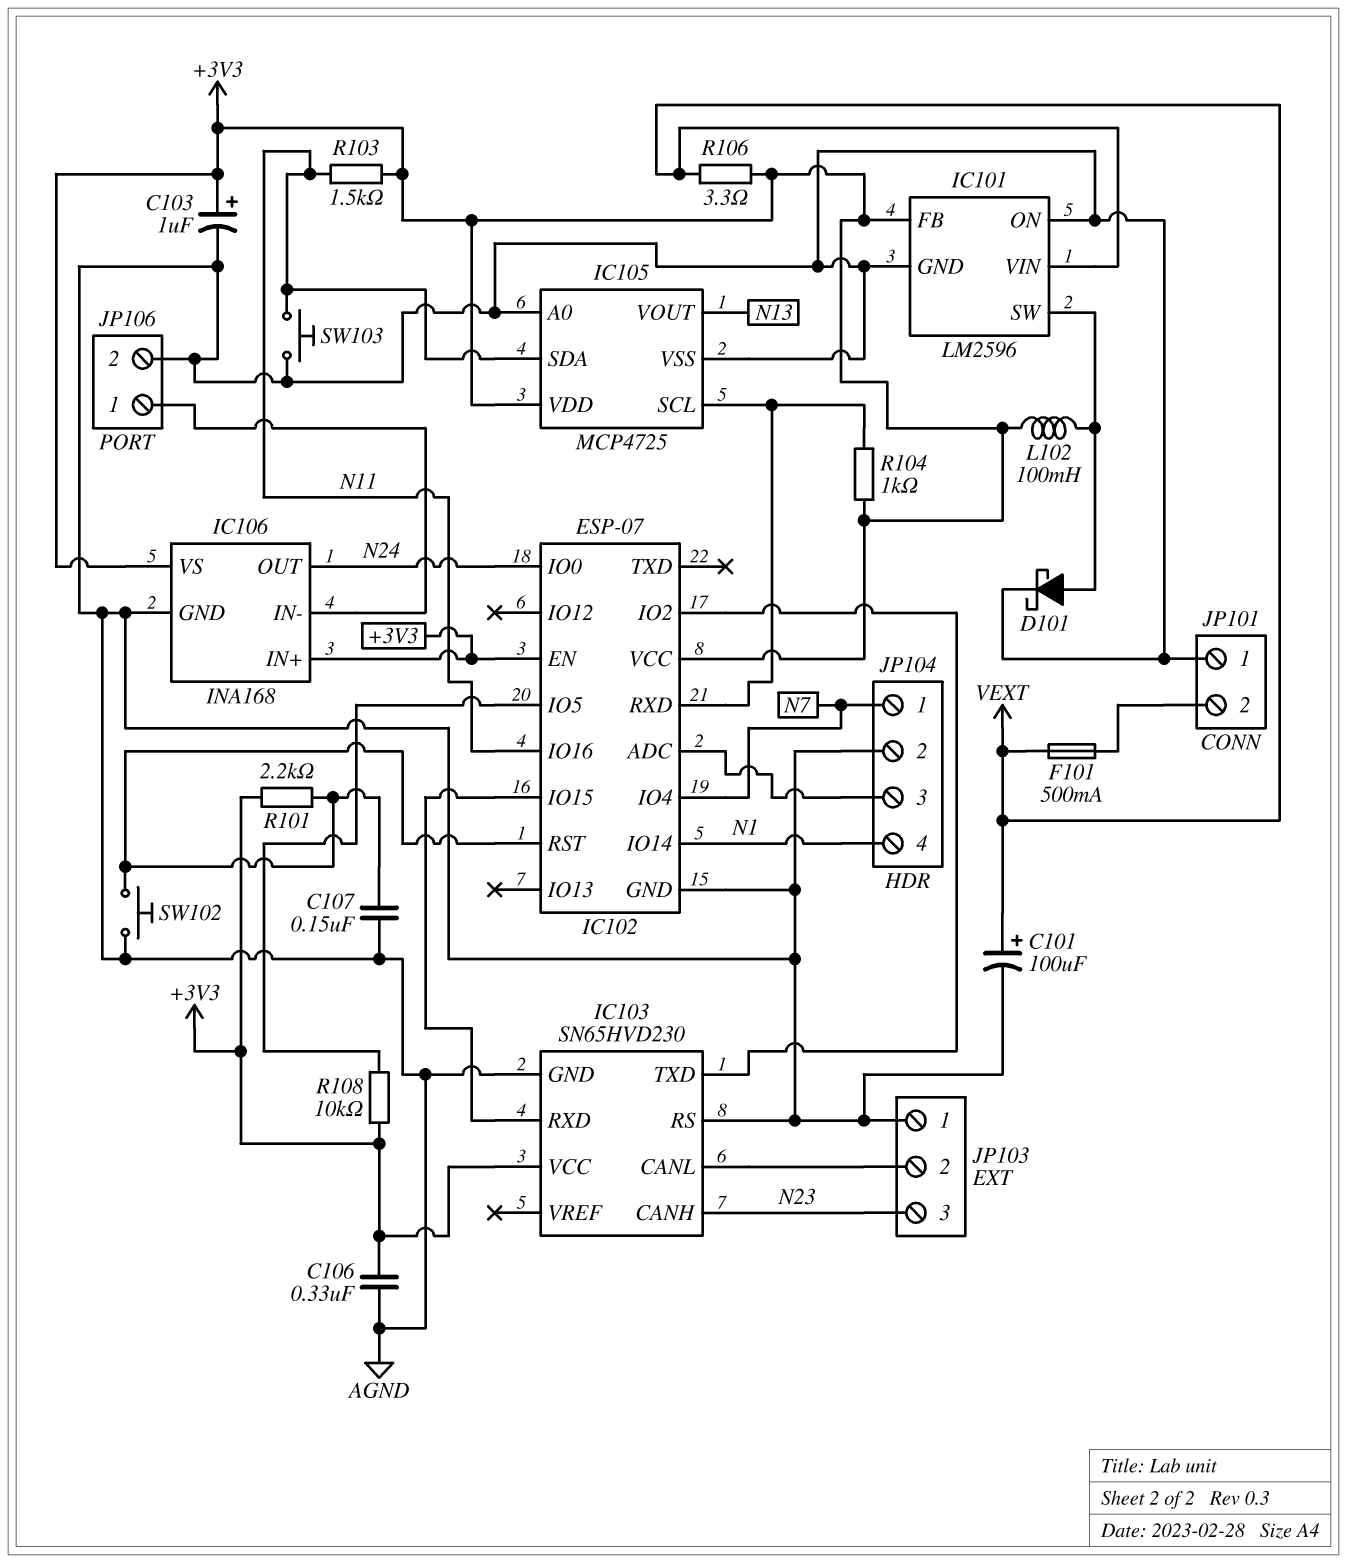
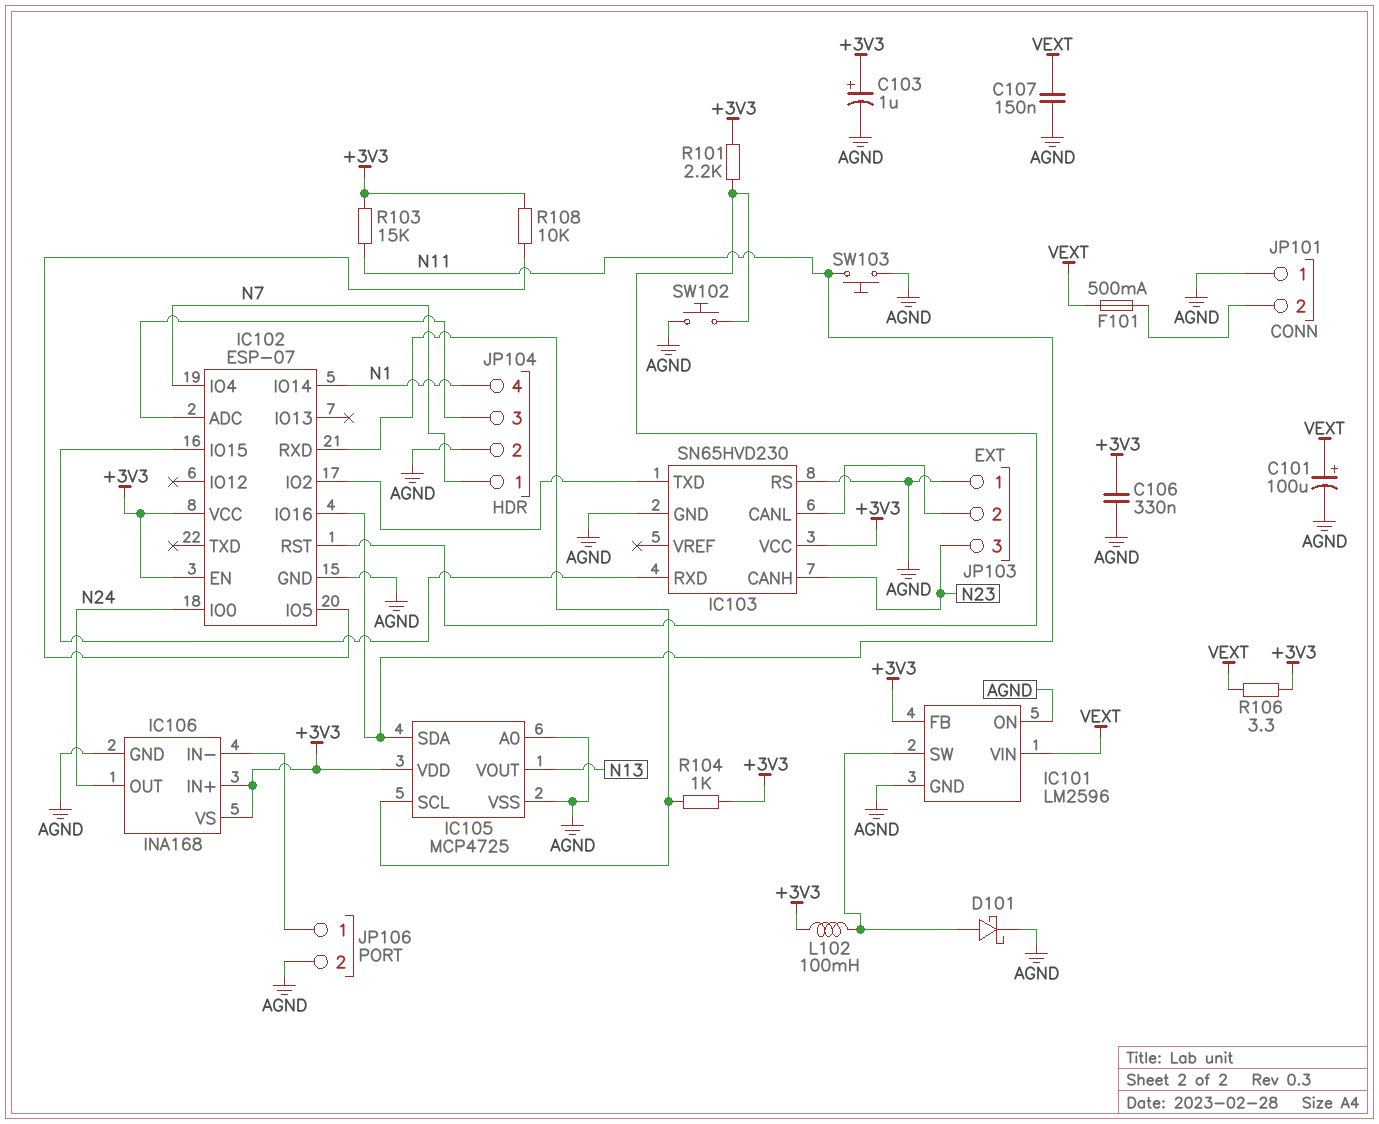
C107: 150nF (AGND, IC102/RST) -> 150nF (AGND, VEXT)
R103: 1.5k (+3V3, N11) -> 15k (+3V3, N11)

